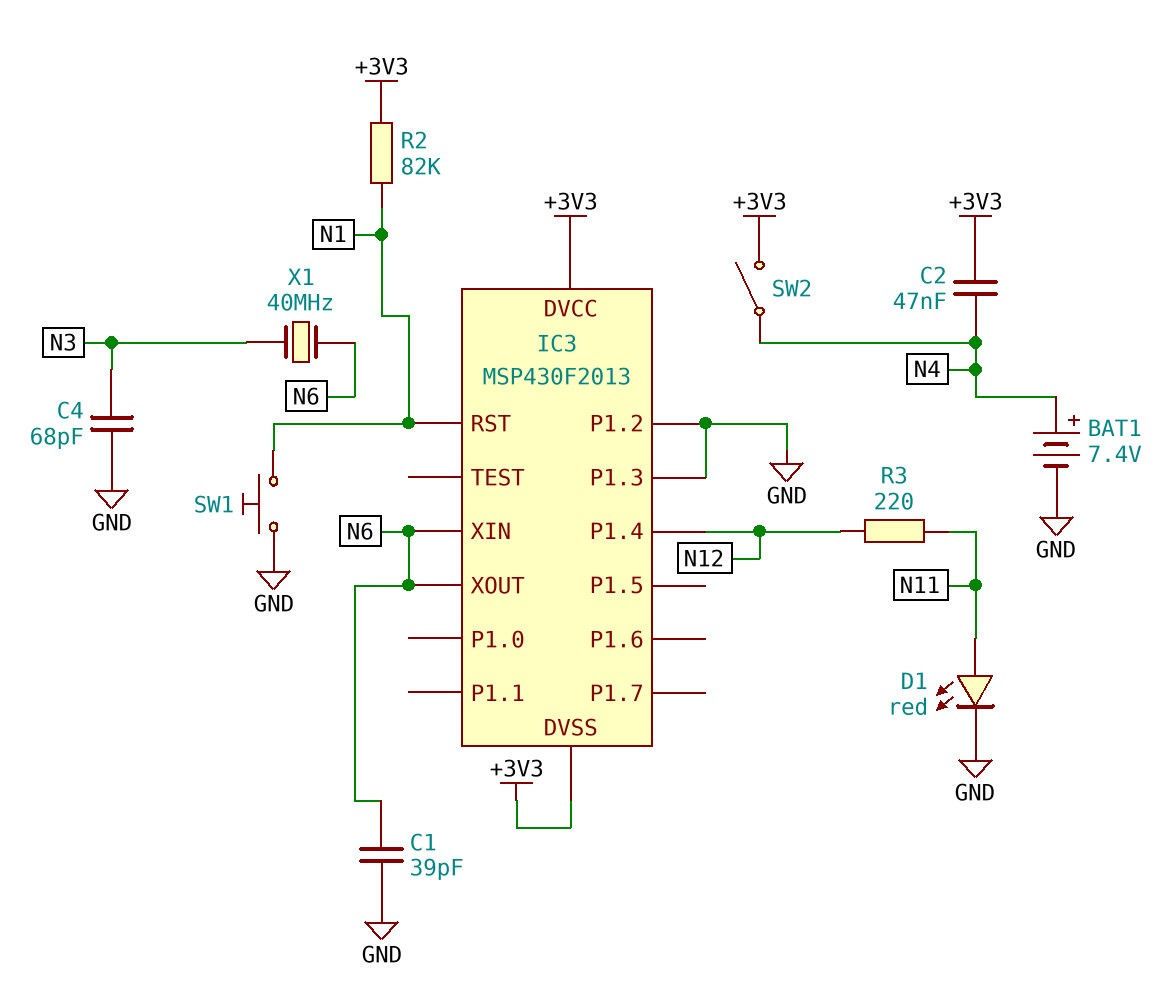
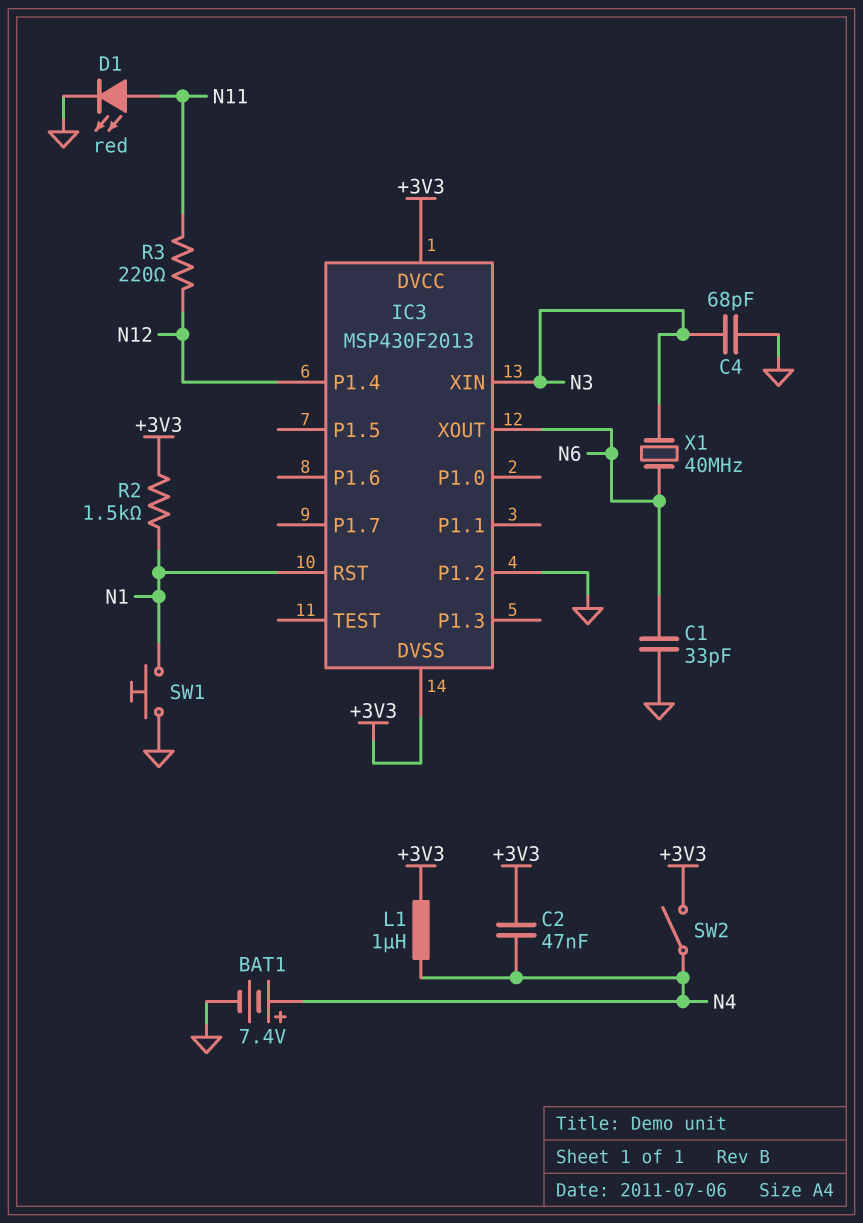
C1: 39pF (GND, N6) -> 33pF (GND, N6)
IC3 pin P1.3: GND -> none
IC3 pin XIN: N6 -> N3
L1: none -> 1uH (+3V3, N4)
R2: 82k (+3V3, N1) -> 1.5k (+3V3, N1)

